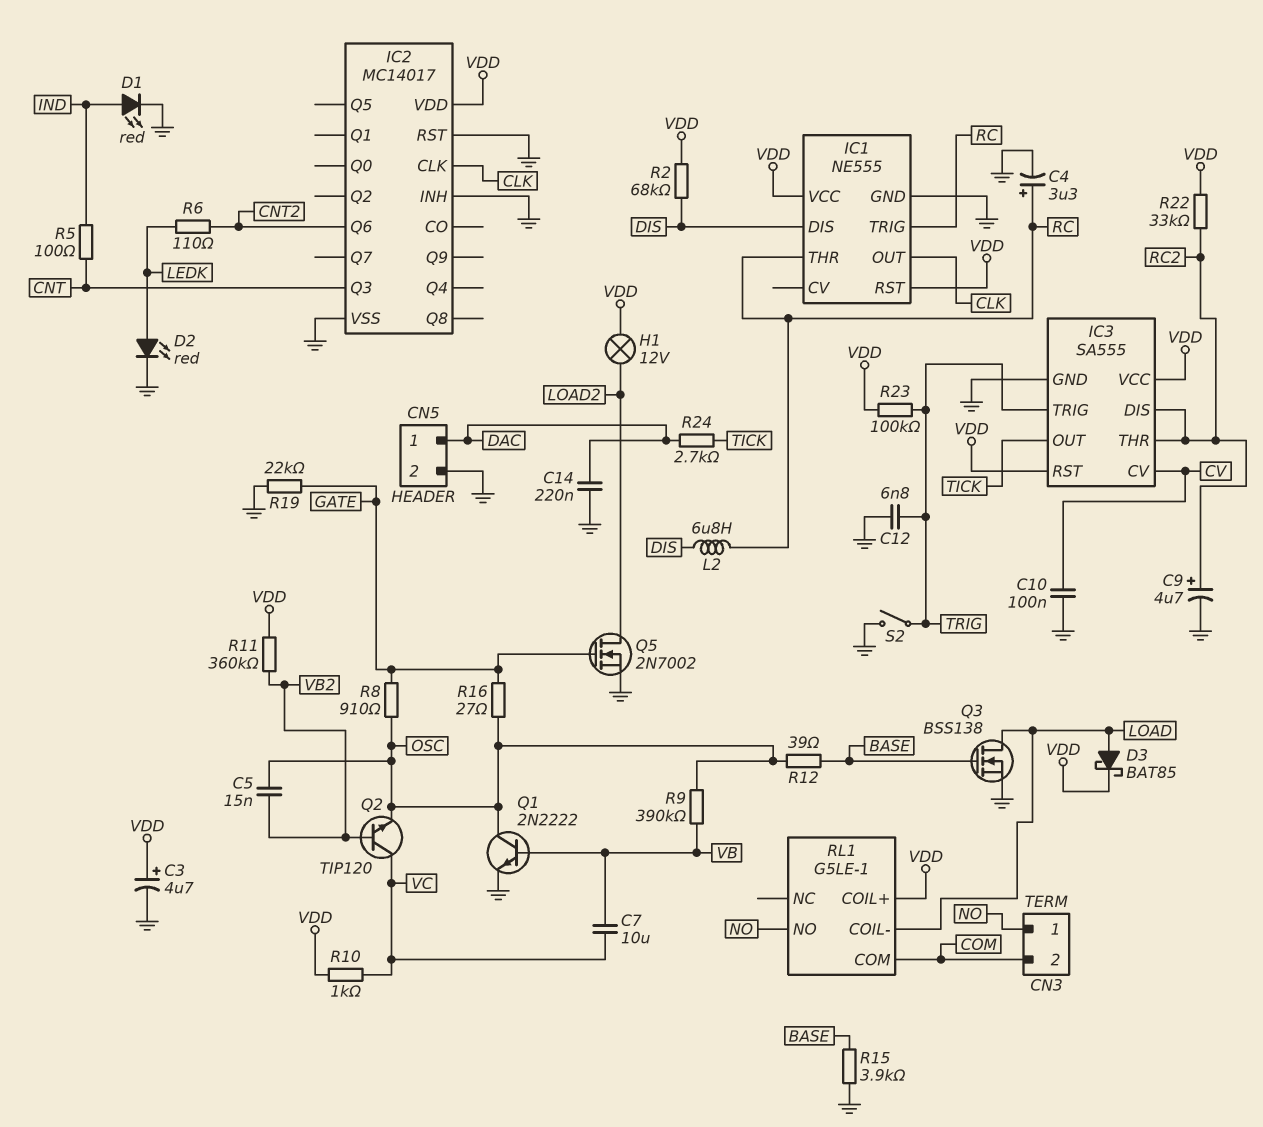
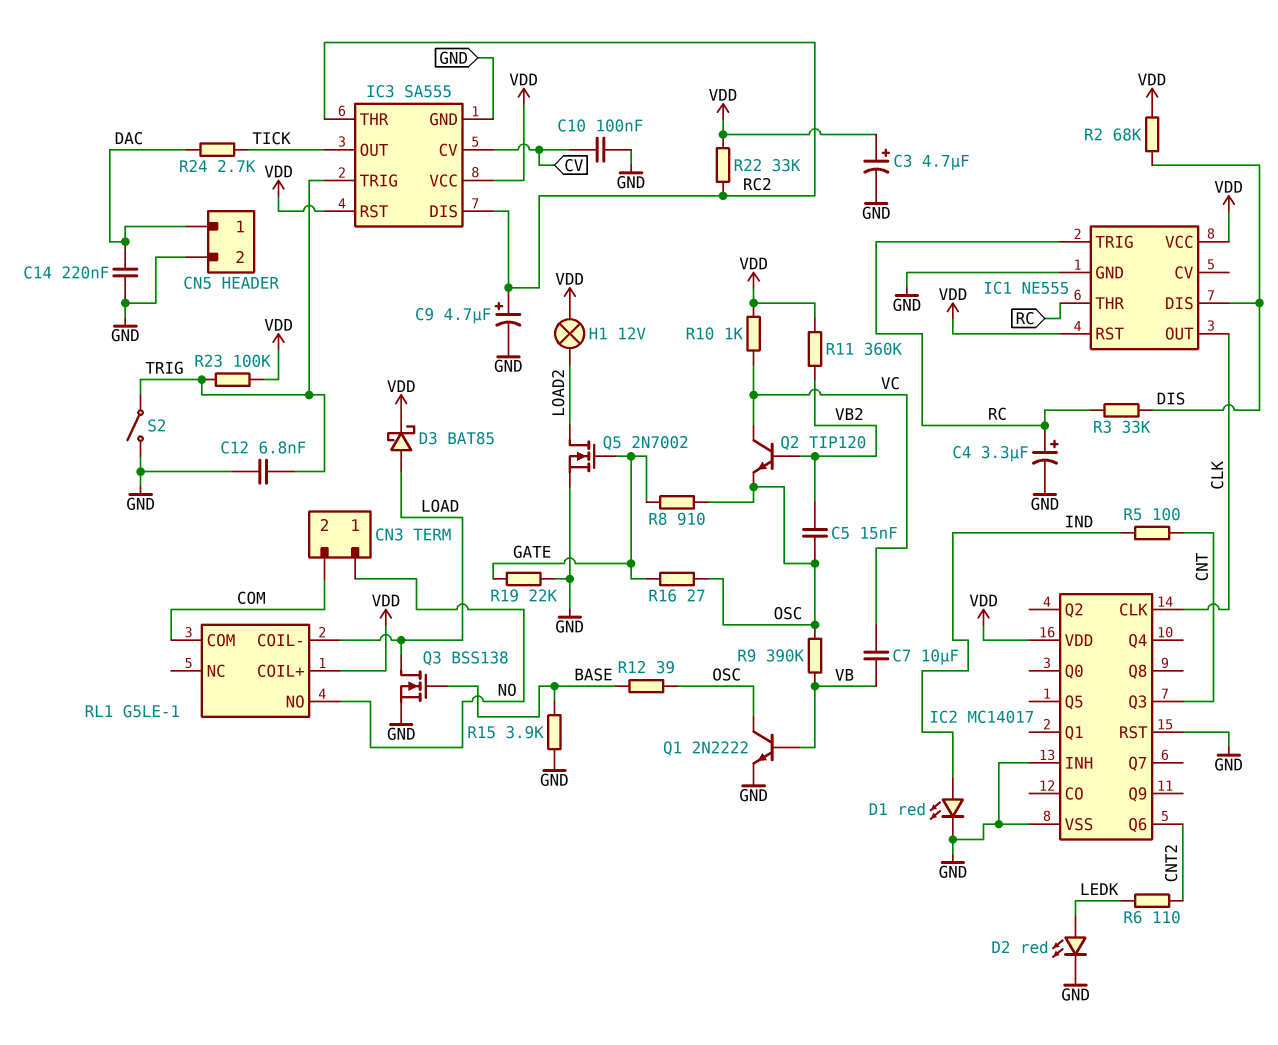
L2: 6.8uH (DIS, RC) -> none
R3: none -> 33k (DIS, RC)

